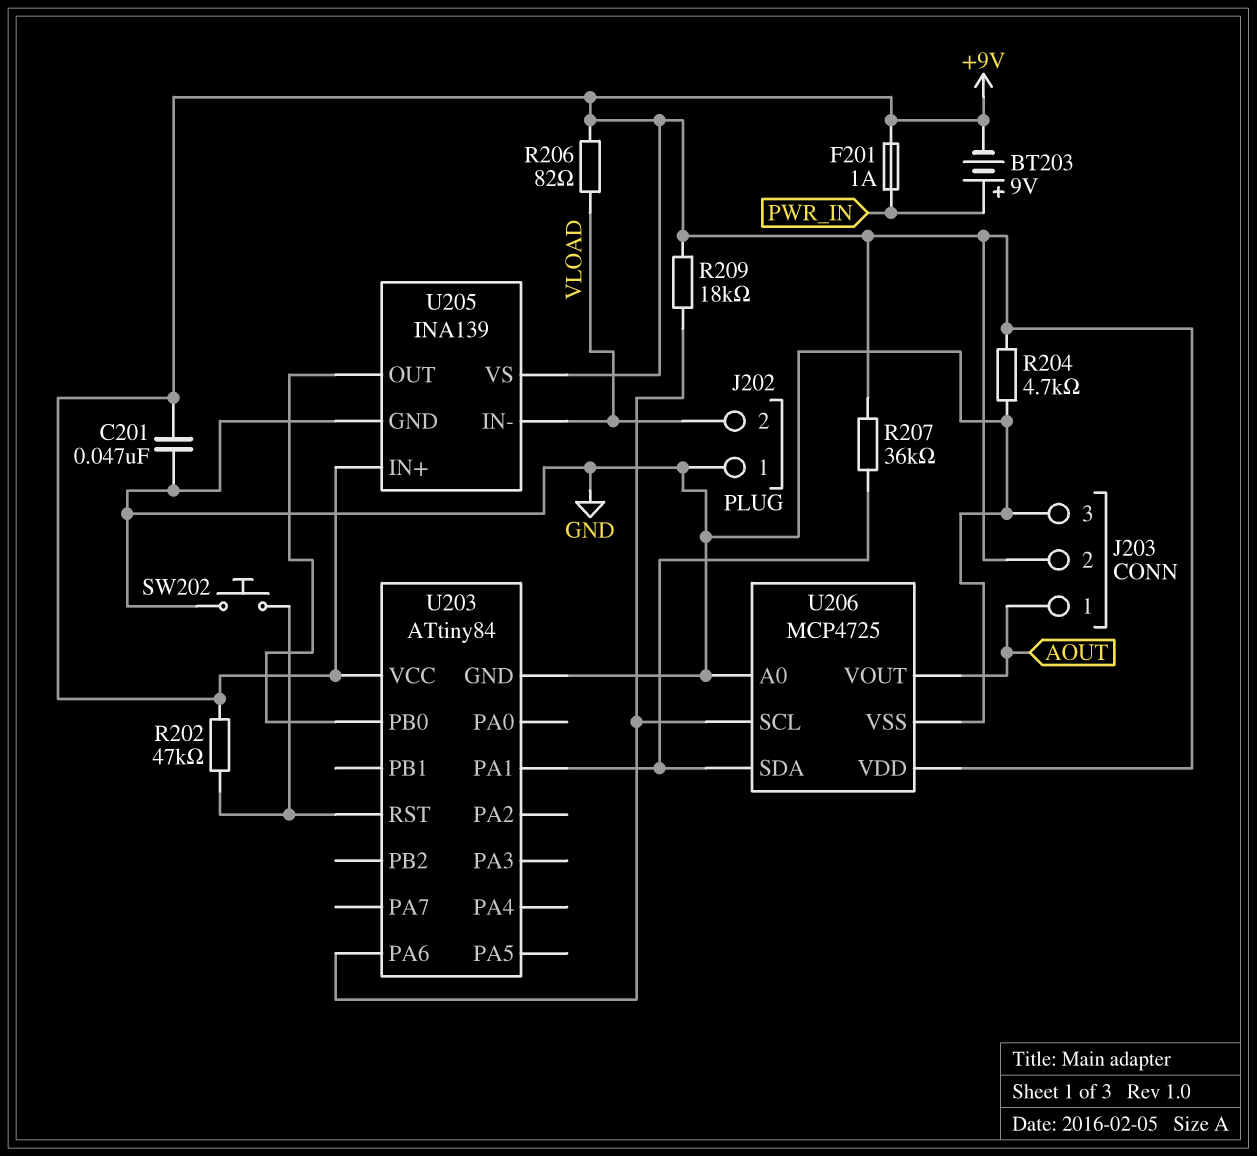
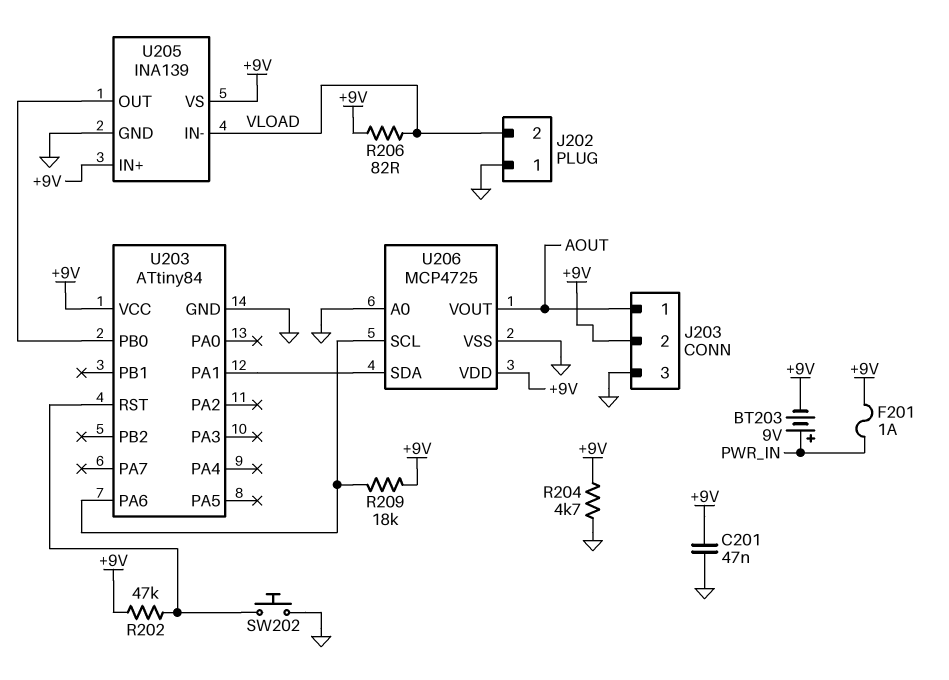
R207: 36k (+9V, U203/PA1) -> none

